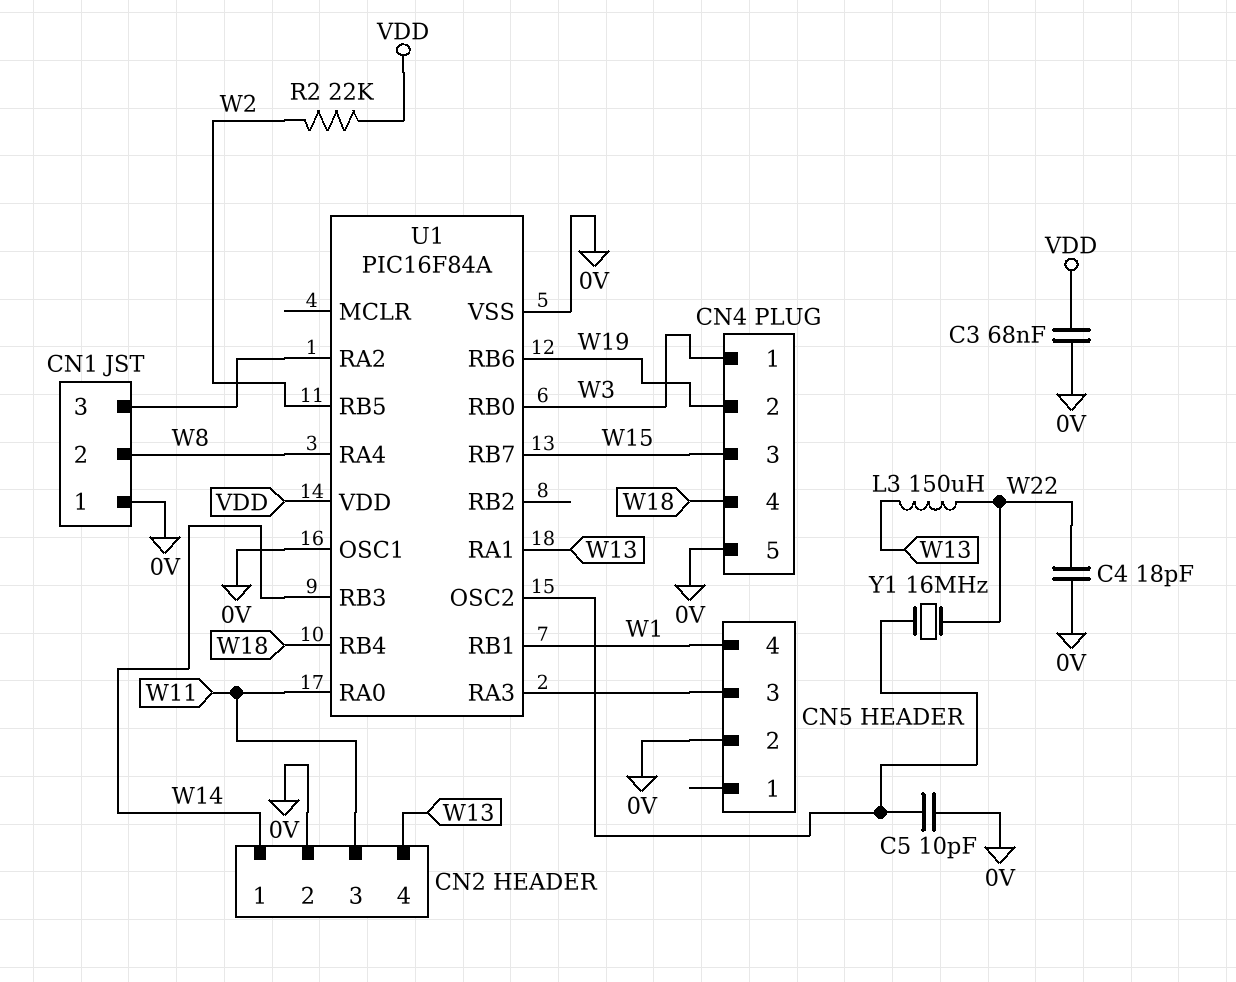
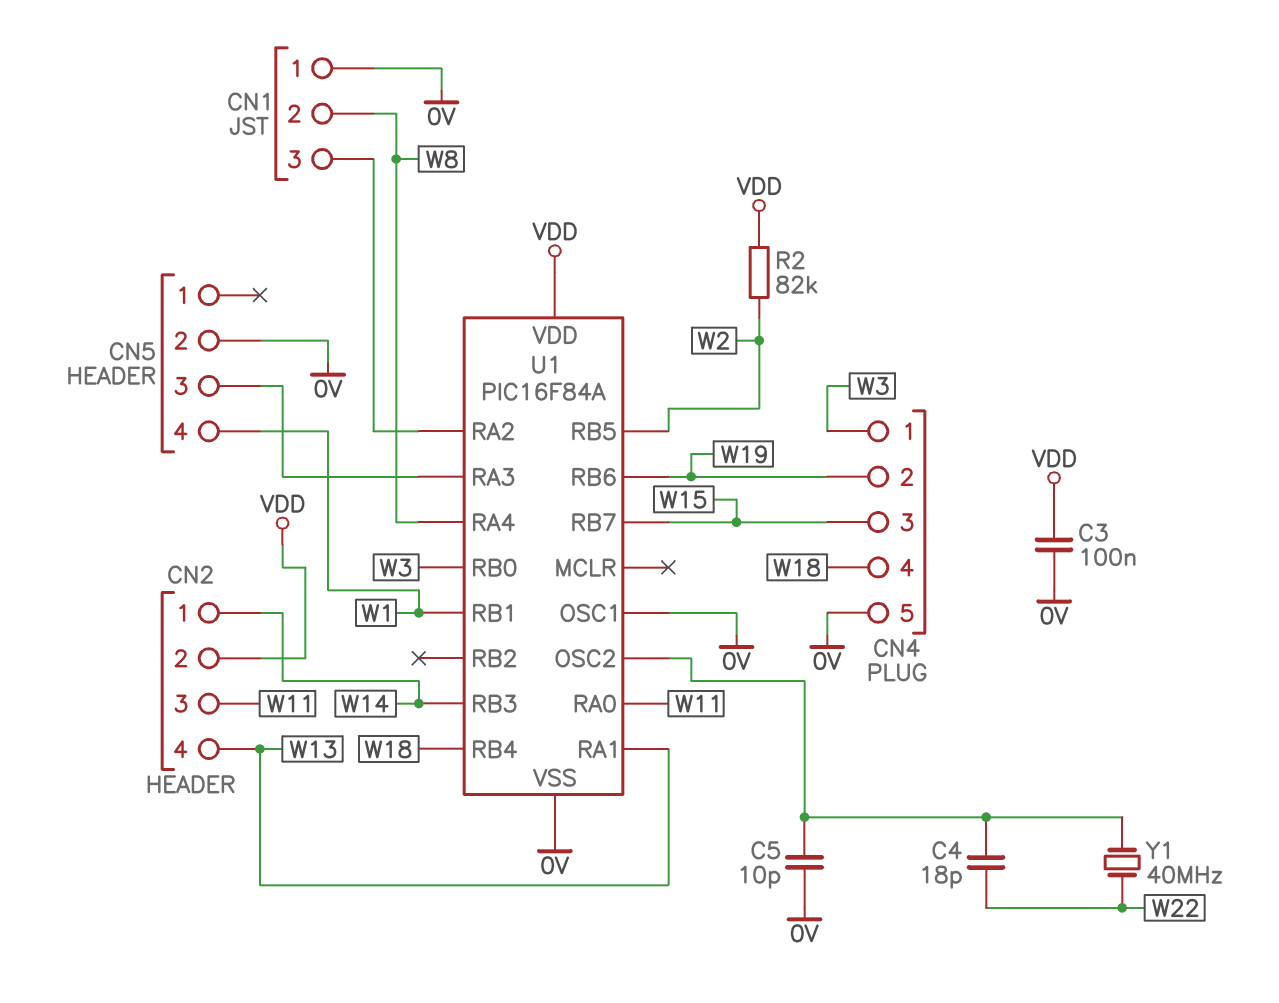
C3: 68nF (0V, VDD) -> 100nF (0V, VDD)
C4: 18pF (0V, W22) -> 18pF (U1/OSC2, W22)
CN2 pin 2: 0V -> VDD
L3: 150uH (W13, W22) -> none
R2: 22k (VDD, W2) -> 82k (VDD, W2)
Y1: 16MHz (U1/OSC2, W22) -> 40MHz (U1/OSC2, W22)

